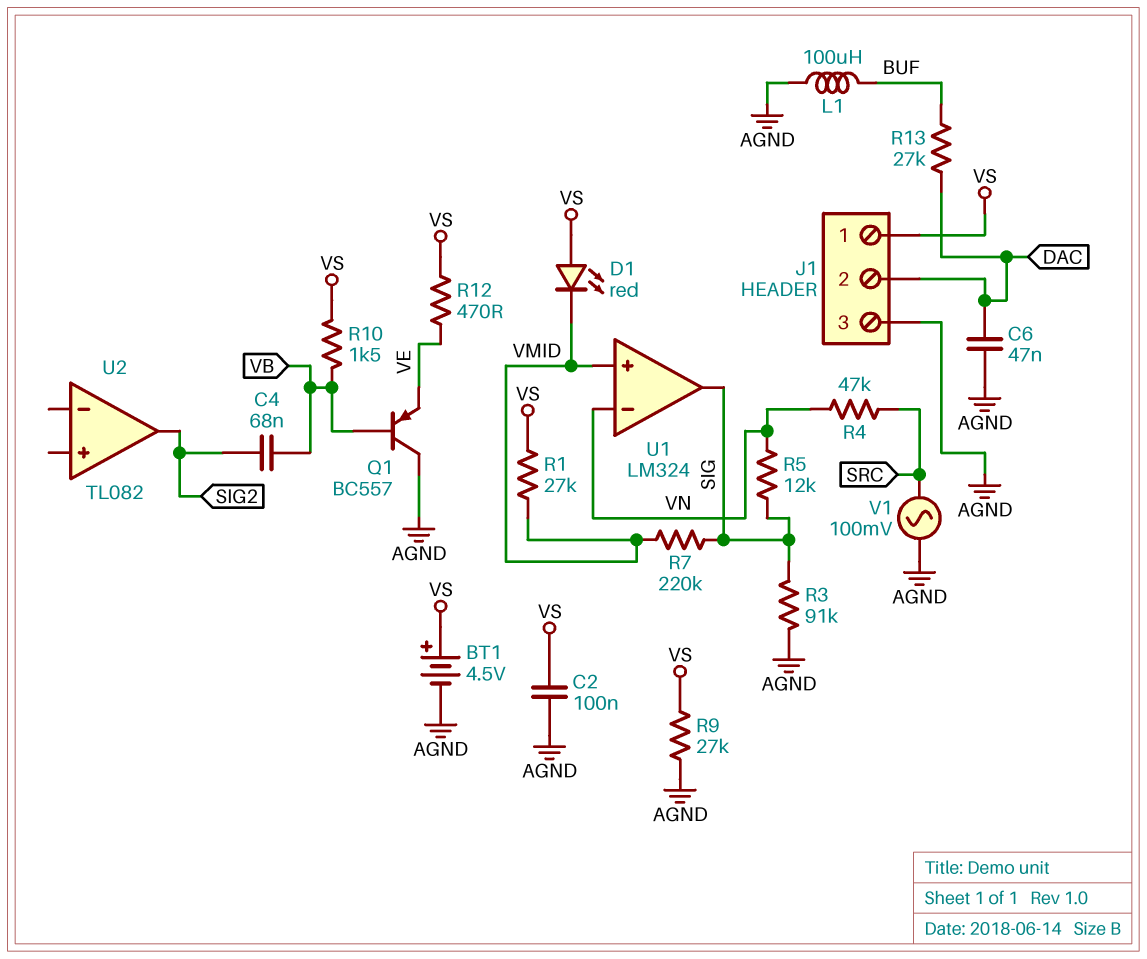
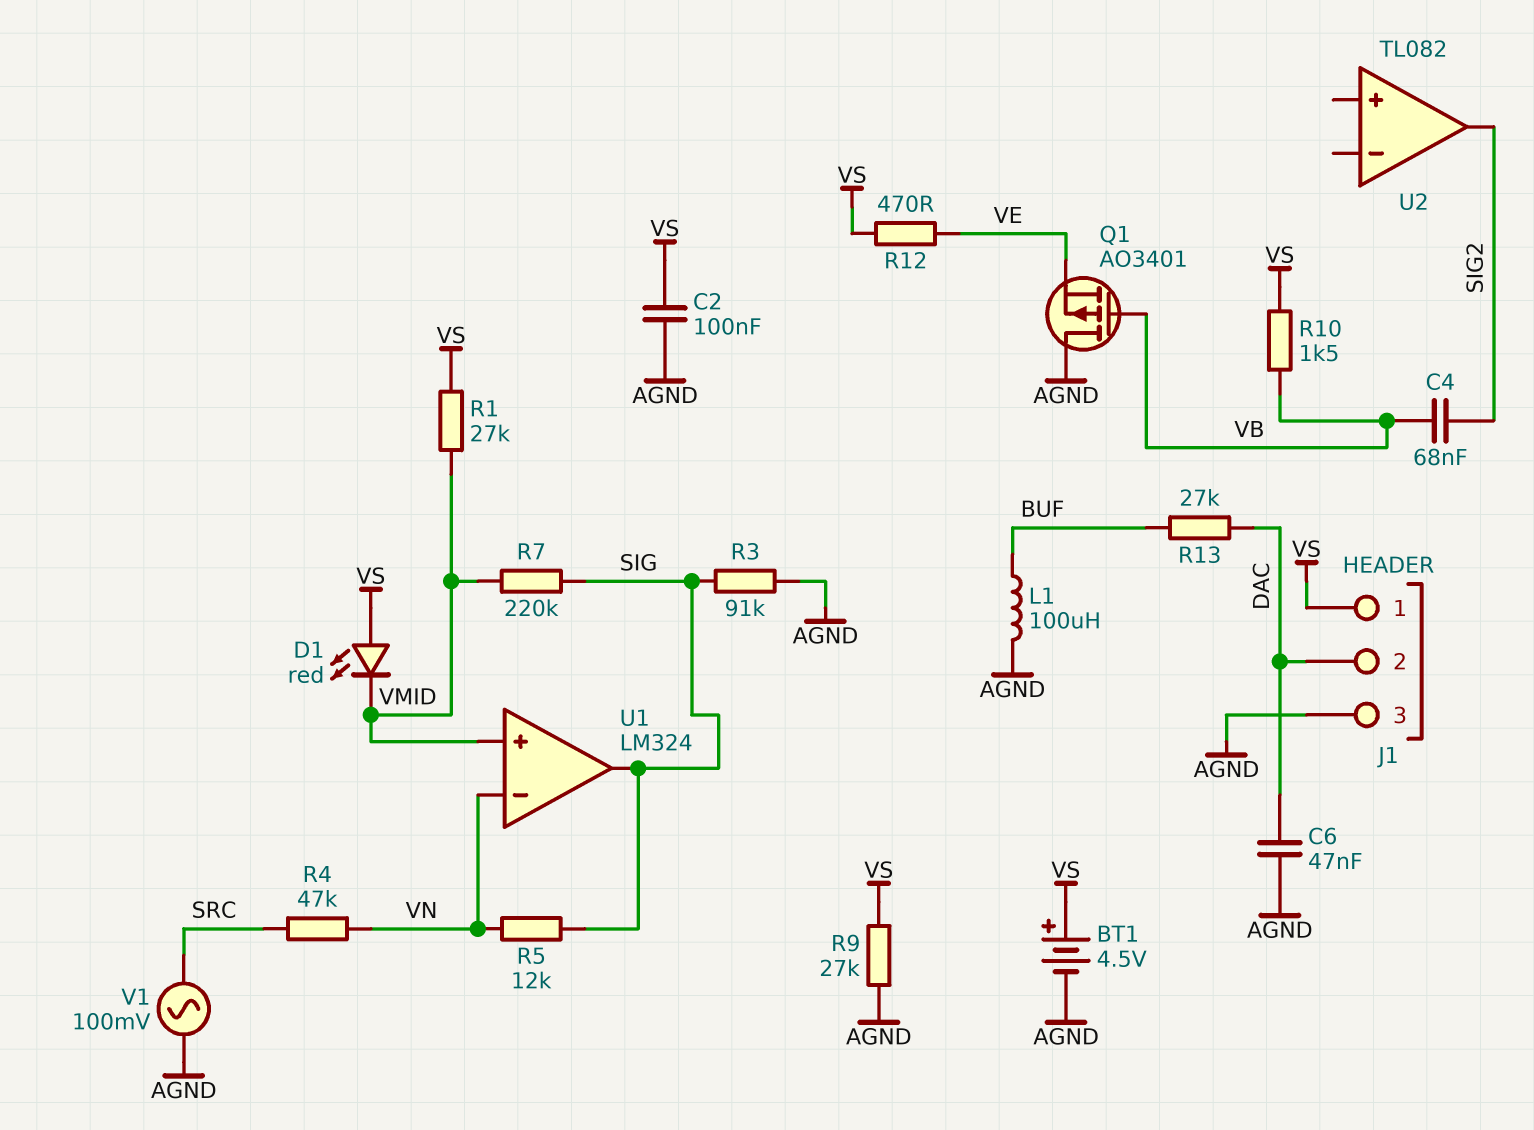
Q1: PNP BC557 (B VB, C AGND, E VE) -> PMOS AO3401 (G VB, D AGND, S VE)

